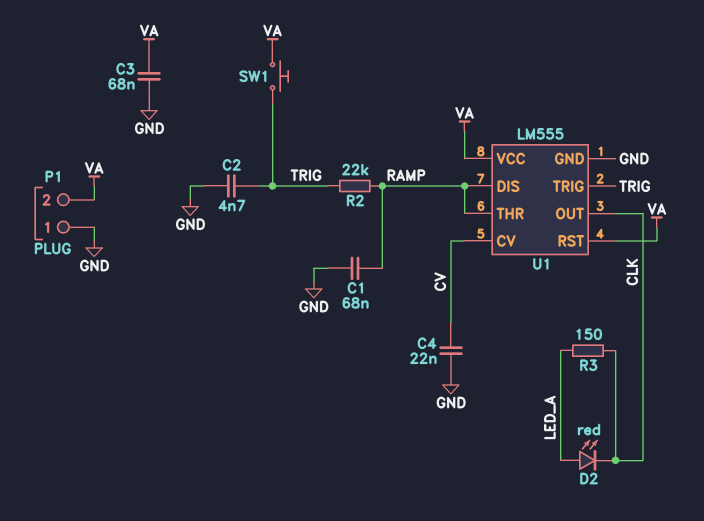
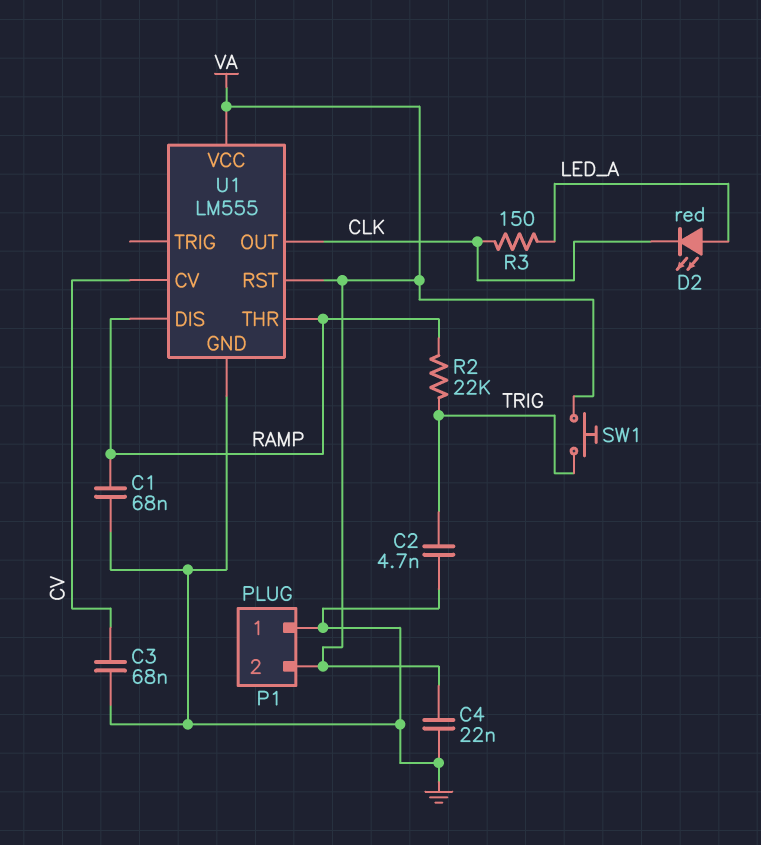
C3: 68nF (GND, VA) -> 68nF (CV, GND)
C4: 22nF (CV, GND) -> 22nF (GND, VA)
U1 pin TRIG: TRIG -> none

